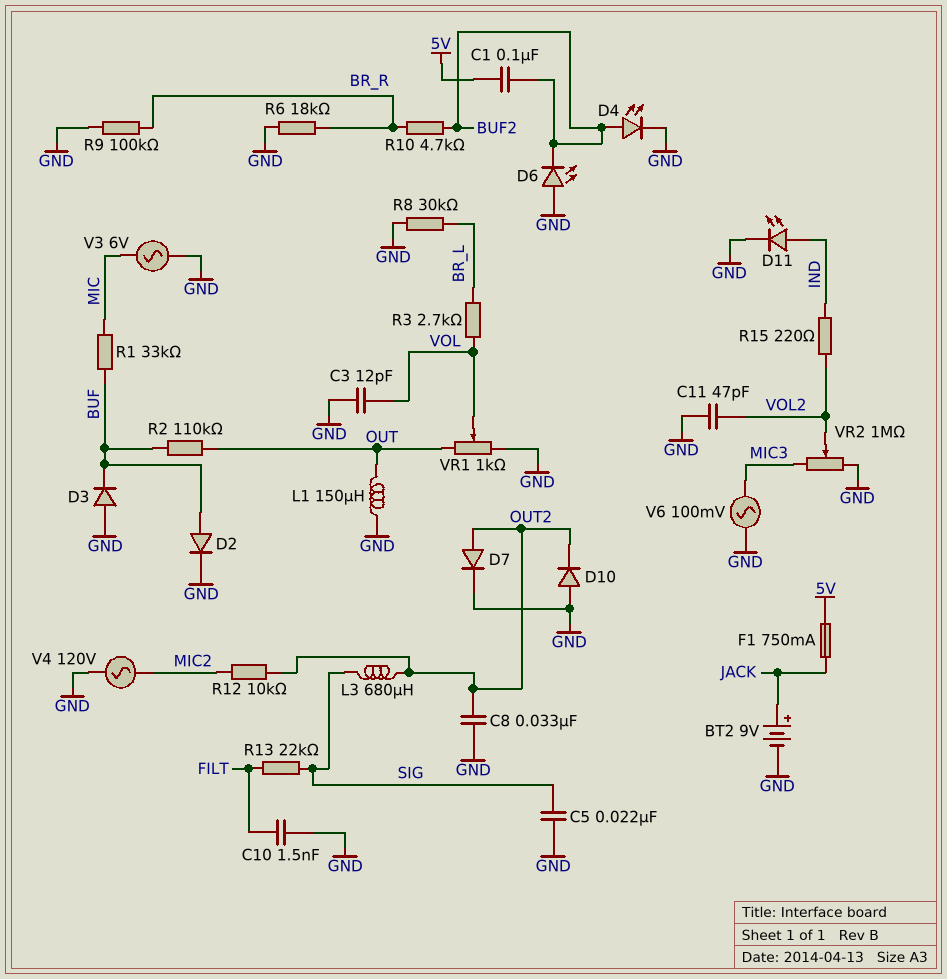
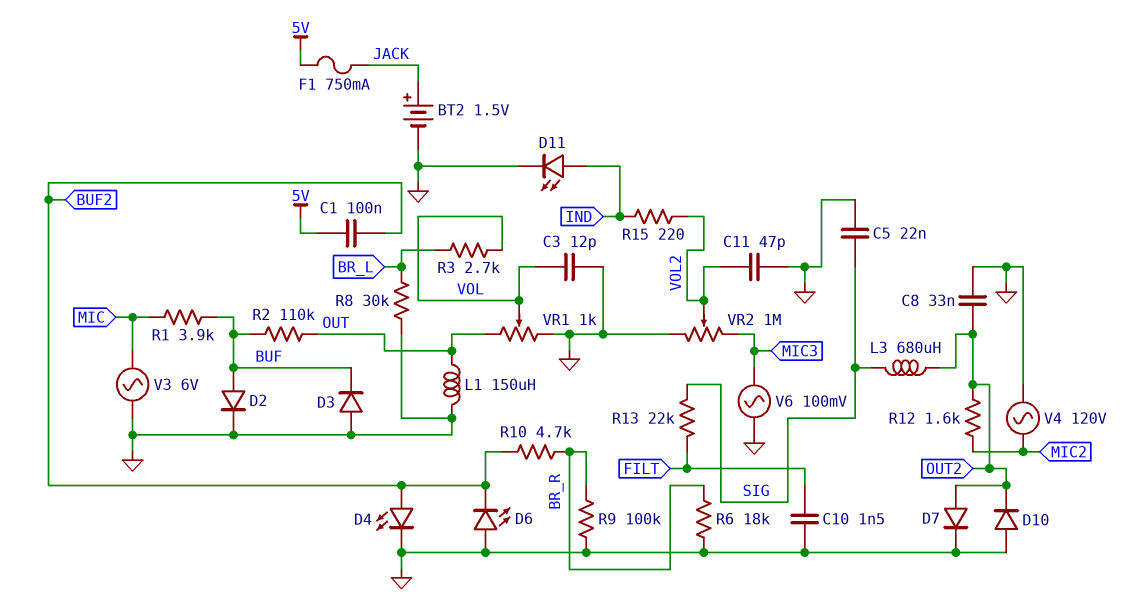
BT2: 9V (plus JACK, minus GND) -> 1.5V (plus JACK, minus GND)
R1: 33k (BUF, MIC) -> 3.9k (BUF, MIC)
R12: 10k (MIC2, OUT2) -> 1.6k (MIC2, OUT2)

